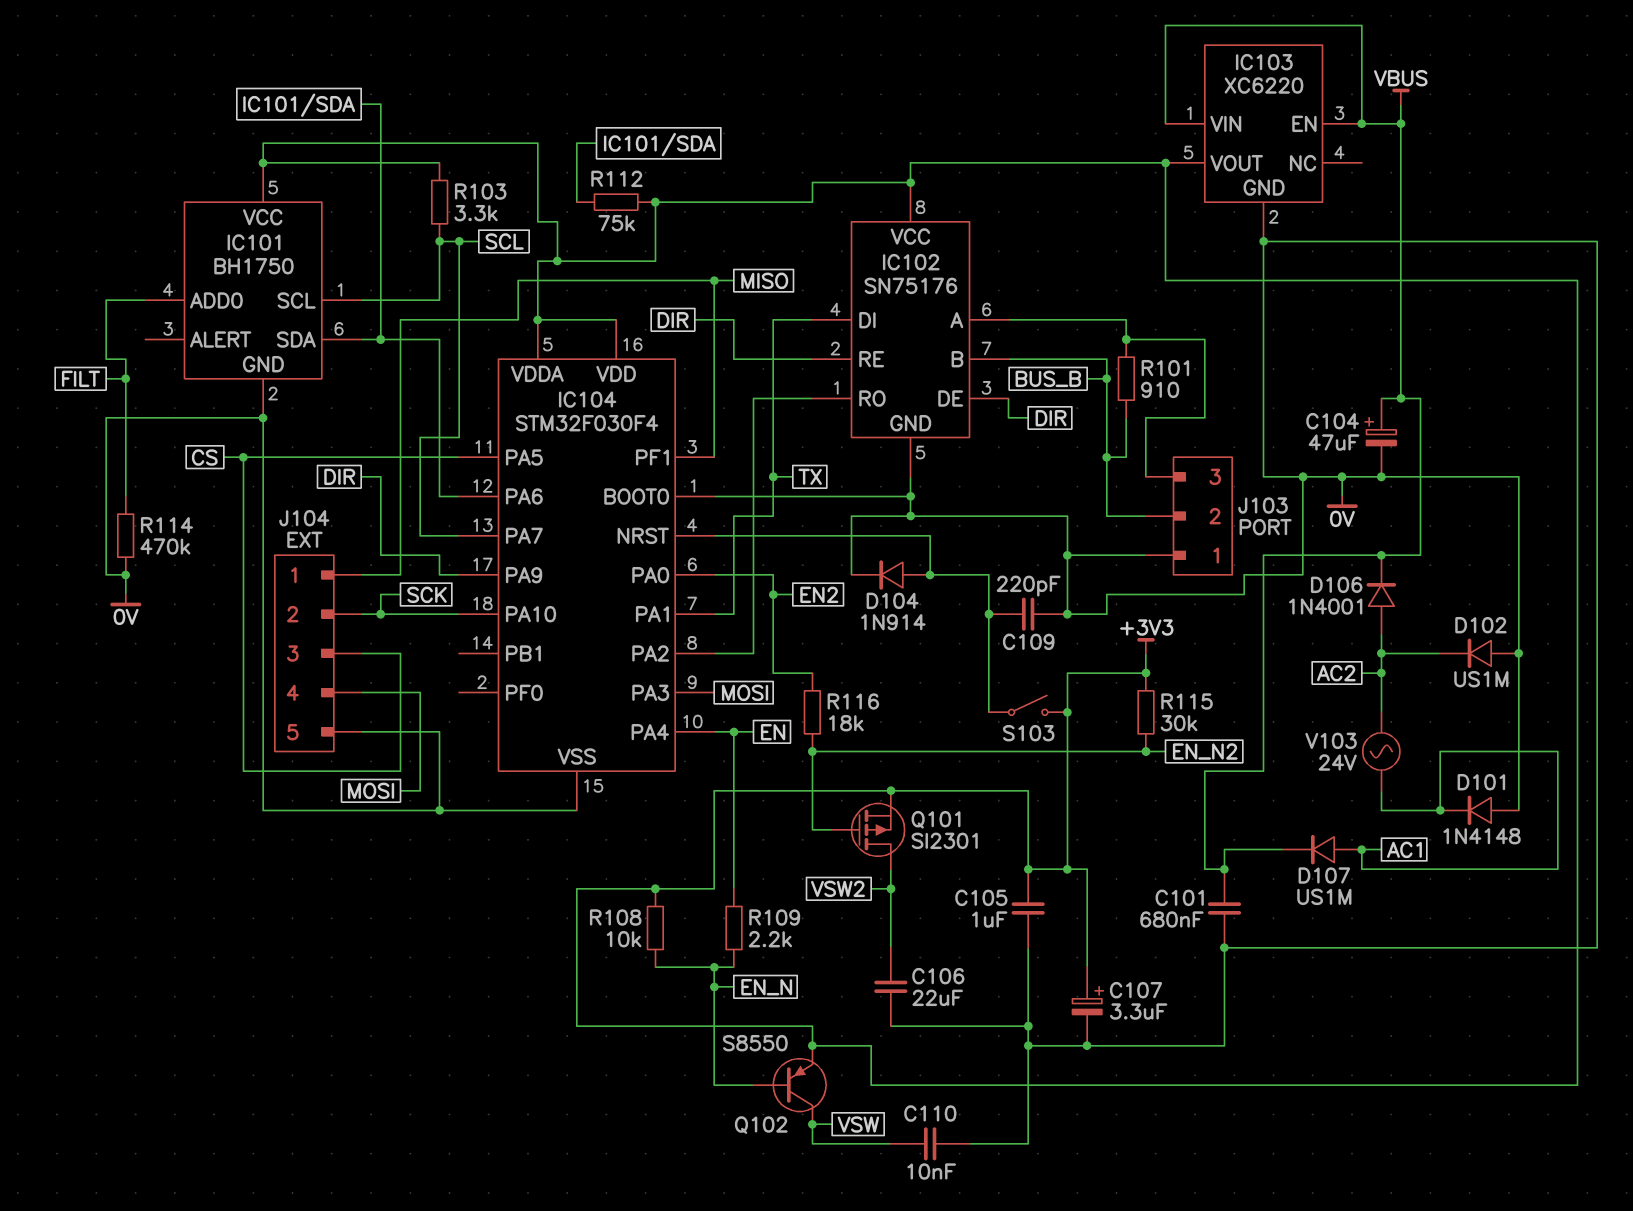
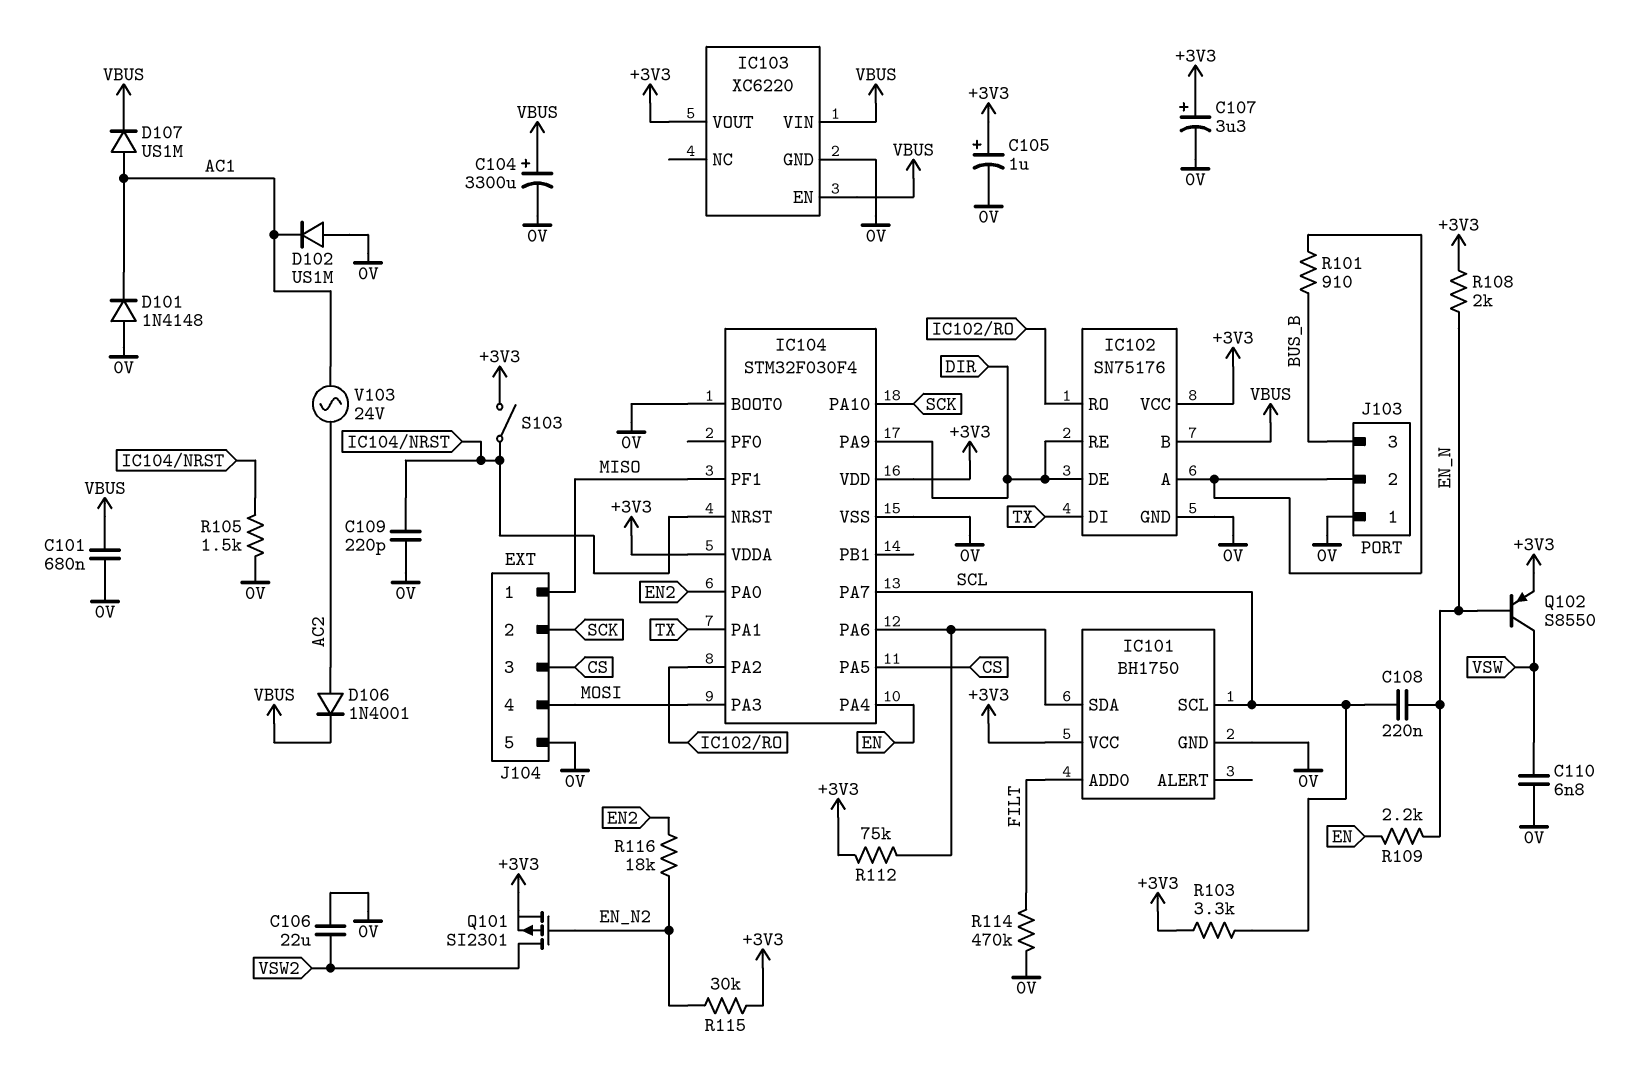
C104: 47uF (plus VBUS, minus 0V) -> 3300uF (plus VBUS, minus 0V)
C105: 1uF (+3V3, 0V) -> 1uF (plus +3V3, minus 0V)
C108: none -> 220nF (EN_N, SCL)
C110: 10nF (0V, VSW) -> 6.8nF (0V, VSW)
D102: diode US1M (A 0V, K AC2) -> diode US1M (A 0V, K AC1)
D104: diode 1N914 (A IC104/NRST, K 0V) -> none
IC102 pin B: BUS_B -> VBUS
J103 pin 2: BUS_B -> IC102/A
J103 pin 3: IC102/A -> BUS_B
R105: none -> 1.5k (0V, IC104/NRST)
R108: 10k (+3V3, EN_N) -> 2k (+3V3, EN_N)

